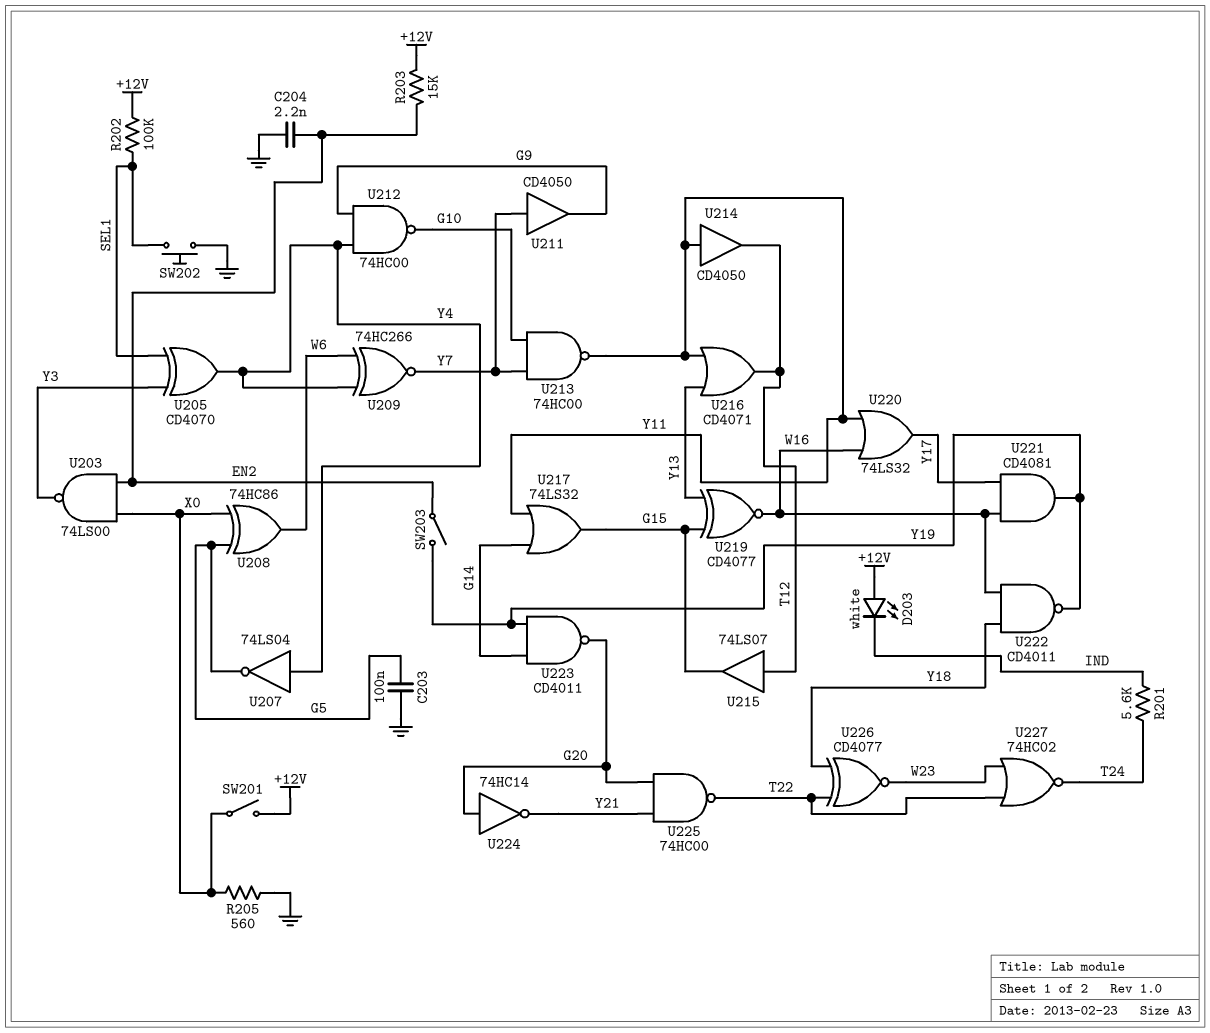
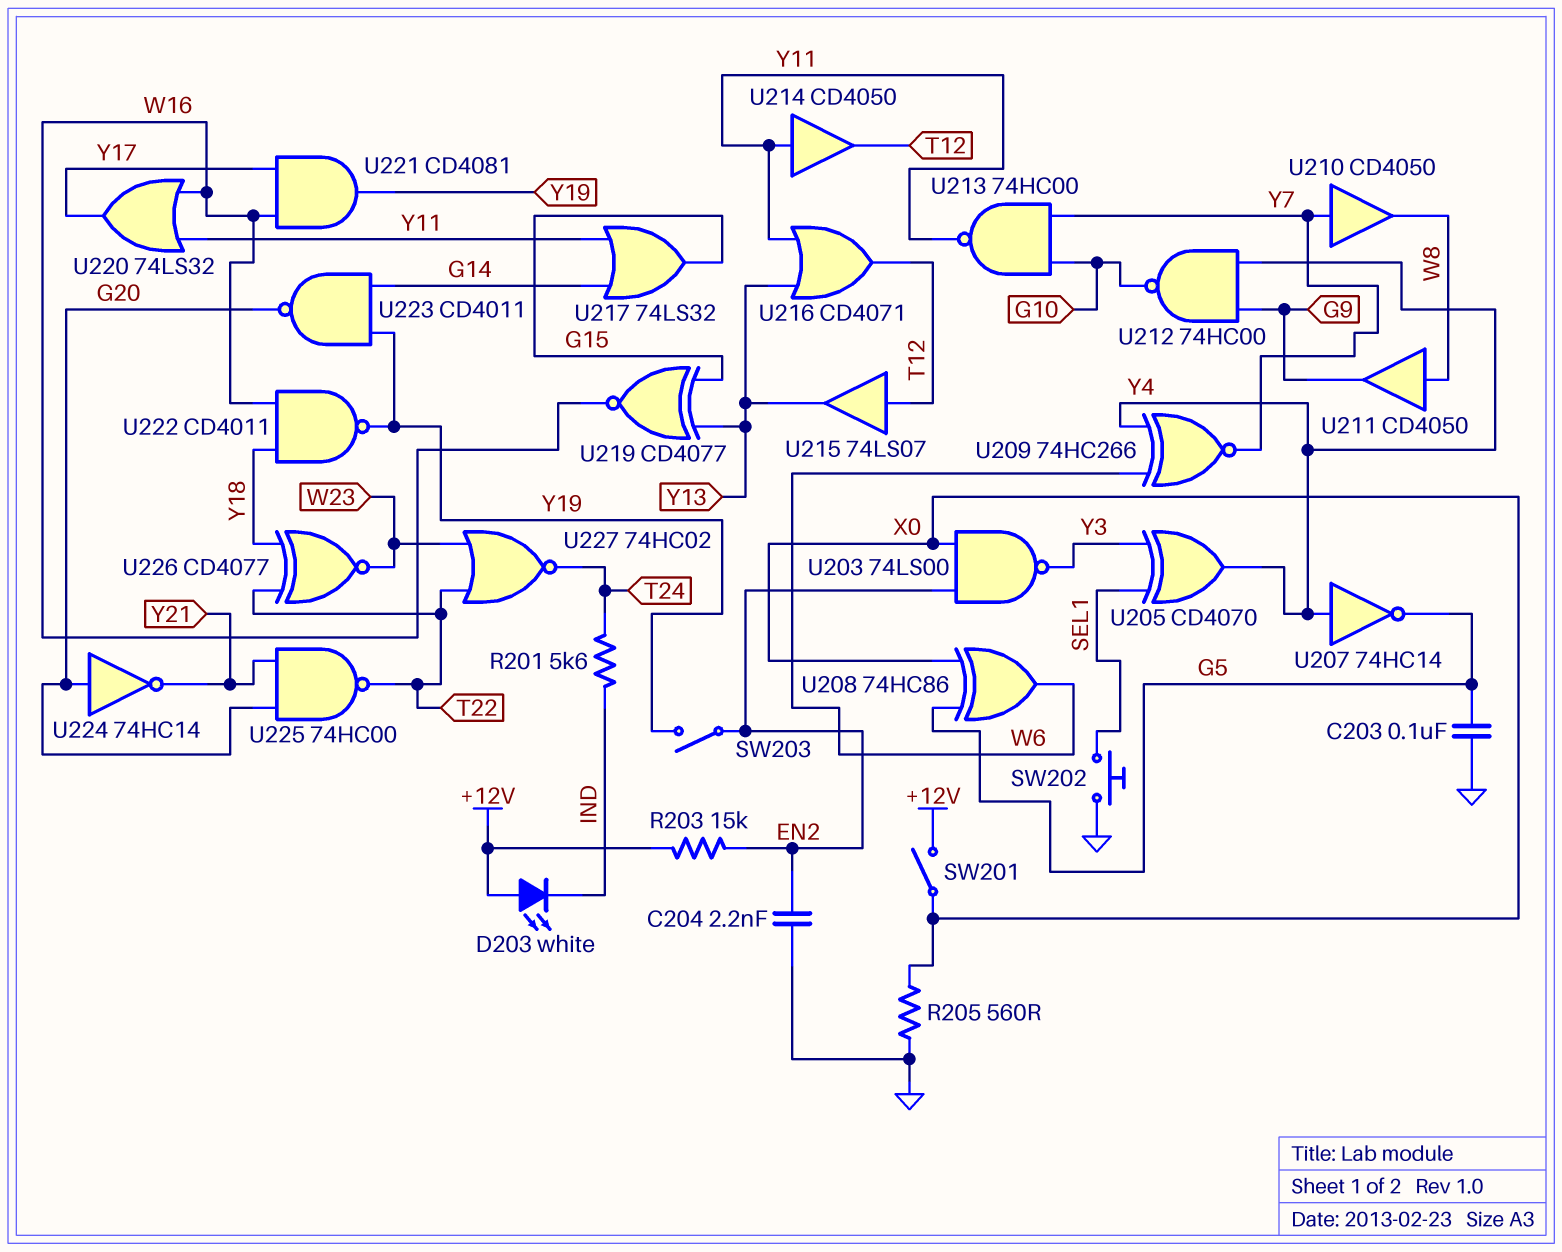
R202: 100k (+12V, SEL1) -> none
U207: NOT 74LS04 (in Y4, out G5) -> NOT 74HC14 (in Y4, out G5)
U210: none -> buffer CD4050 (in Y7, out W8)
U211: buffer CD4050 (in Y7, out G9) -> buffer CD4050 (in W8, out G9)
U215: buffer 74LS07 (in T12, out G15) -> buffer 74LS07 (in T12, out Y13)

